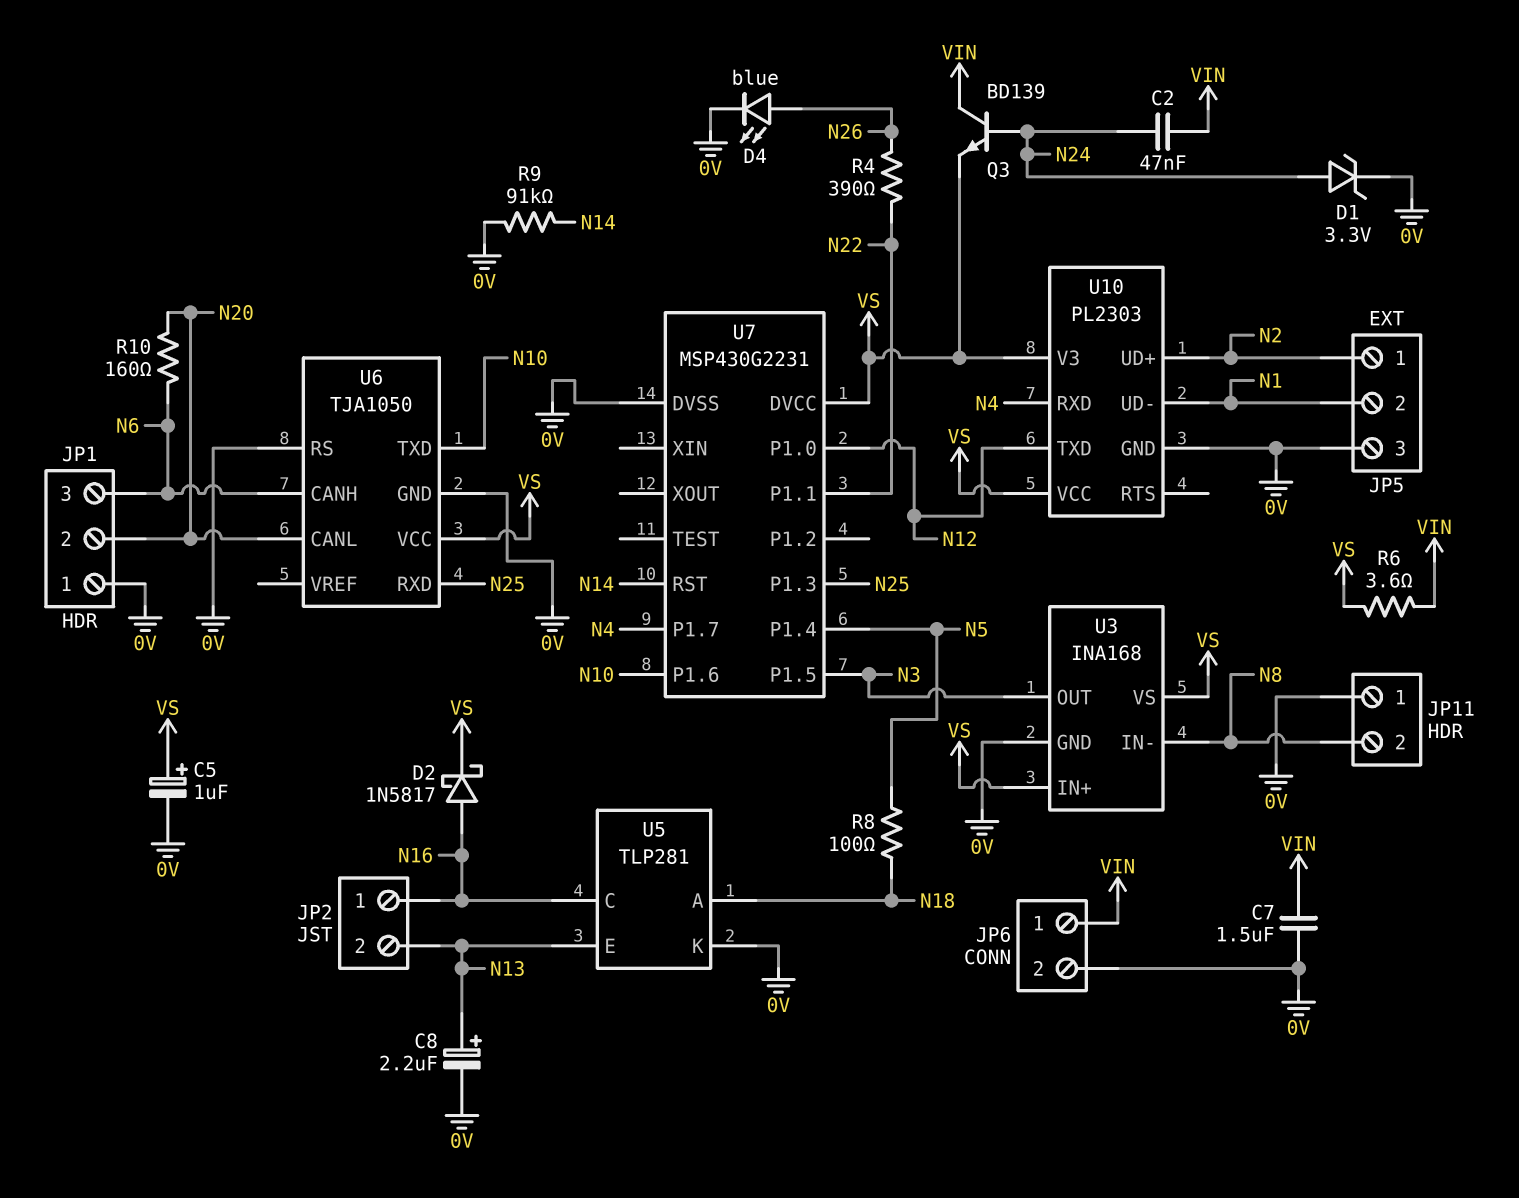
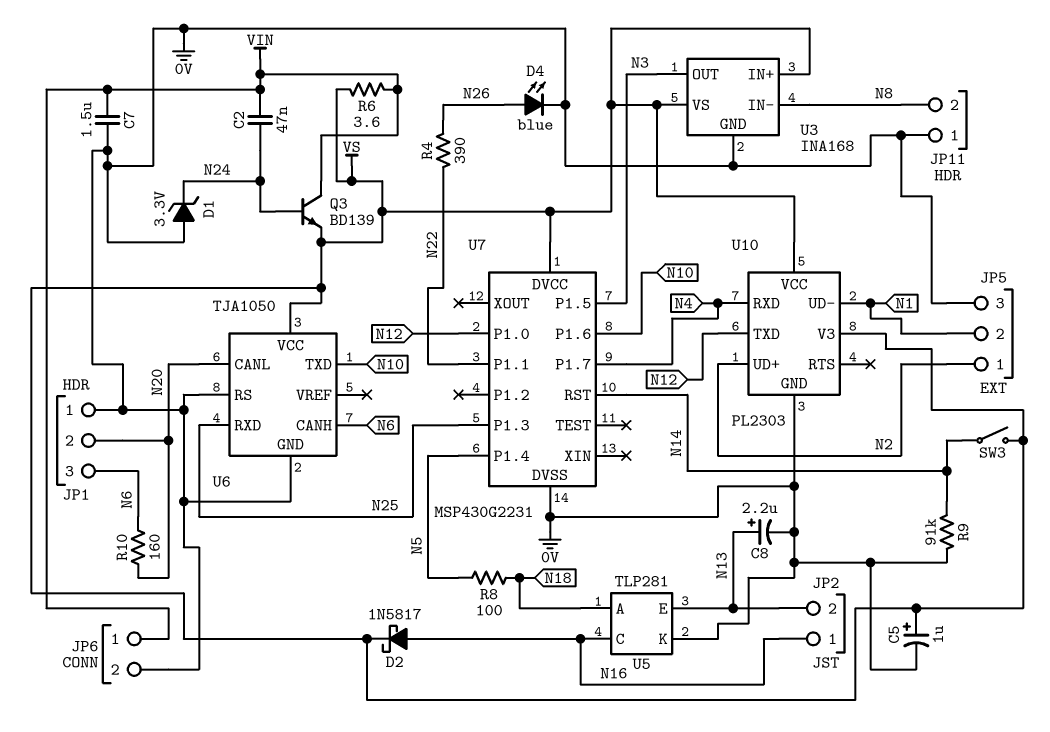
D1: zener 3.3V (A N24, K 0V) -> zener 3.3V (A 0V, K N24)
SW3: none -> switch (N14, VS)

